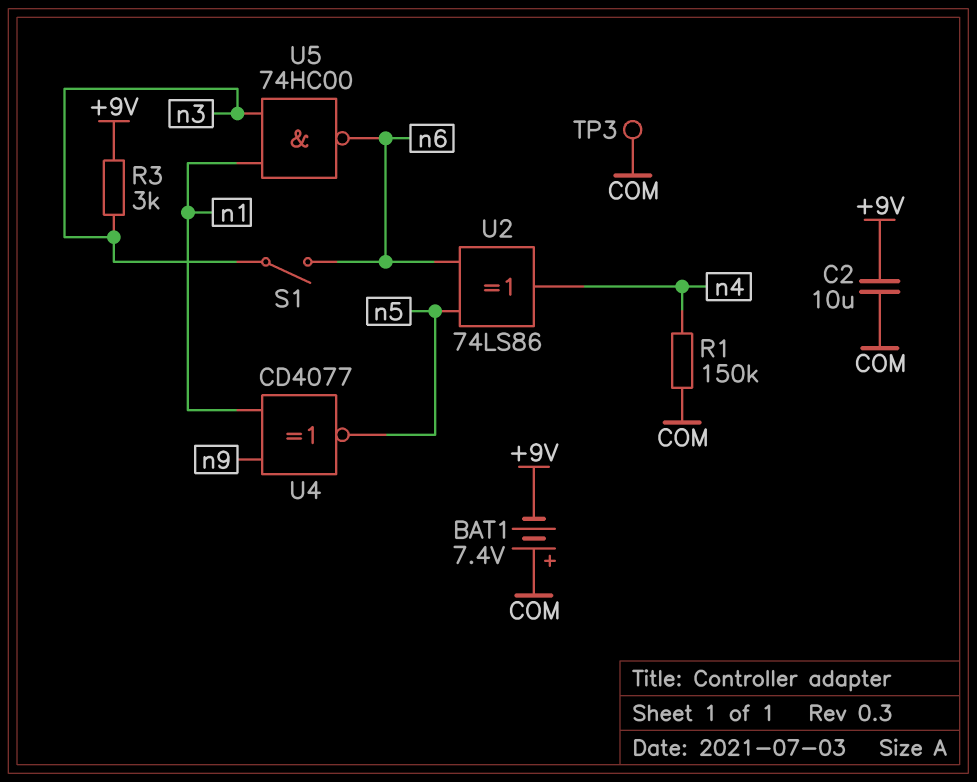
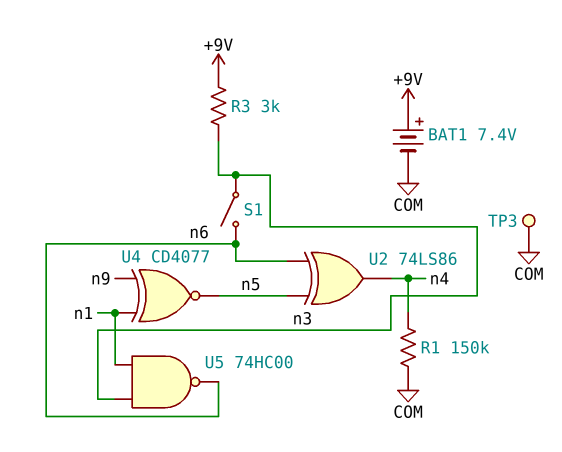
BAT1: 7.4V (plus COM, minus +9V) -> 7.4V (plus +9V, minus COM)
C2: 10uF (+9V, COM) -> none

